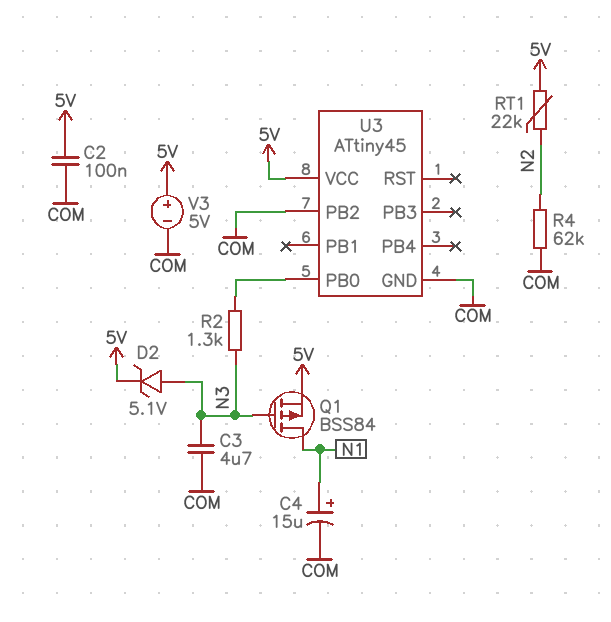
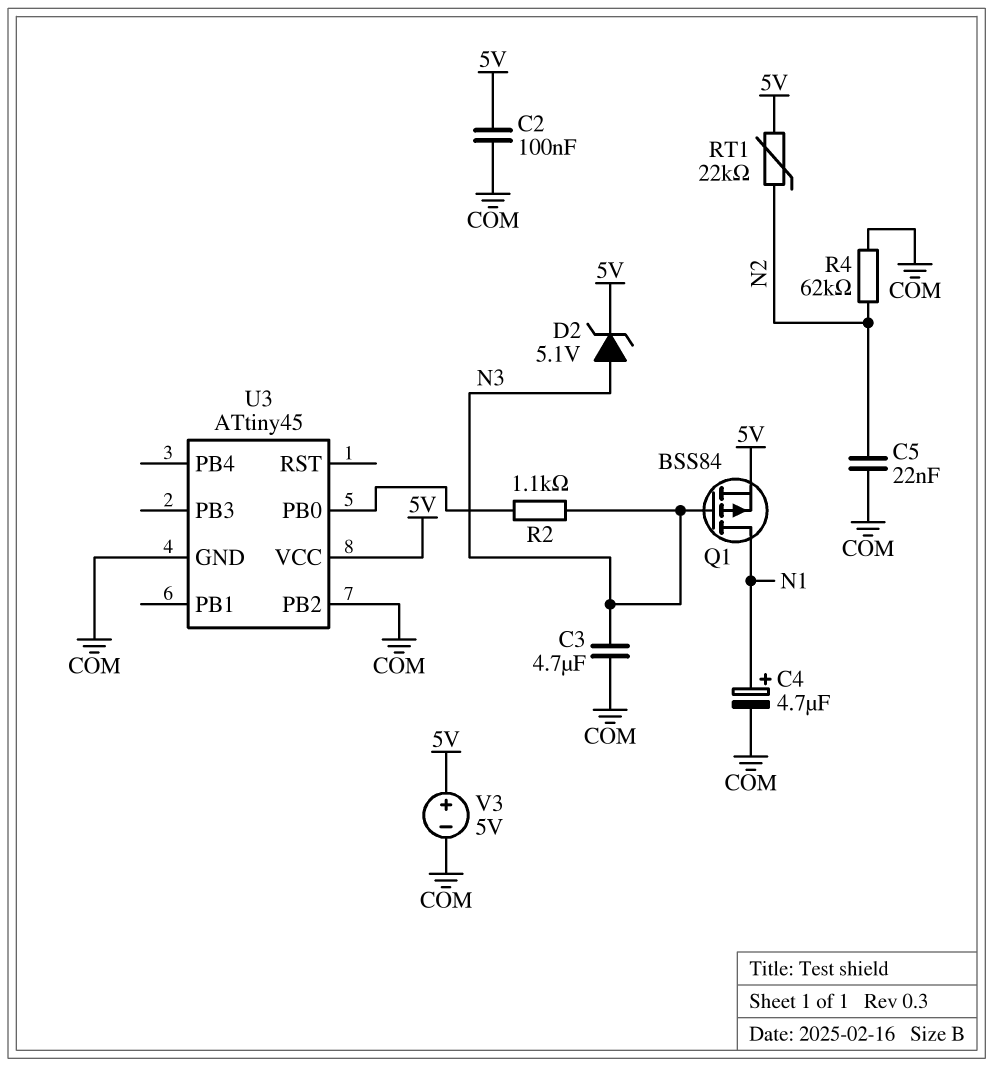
C4: 15uF (plus N1, minus COM) -> 4.7uF (plus N1, minus COM)
C5: none -> 22nF (COM, N2)
R2: 1.3k (N3, U3/PB0) -> 1.1k (N3, U3/PB0)

